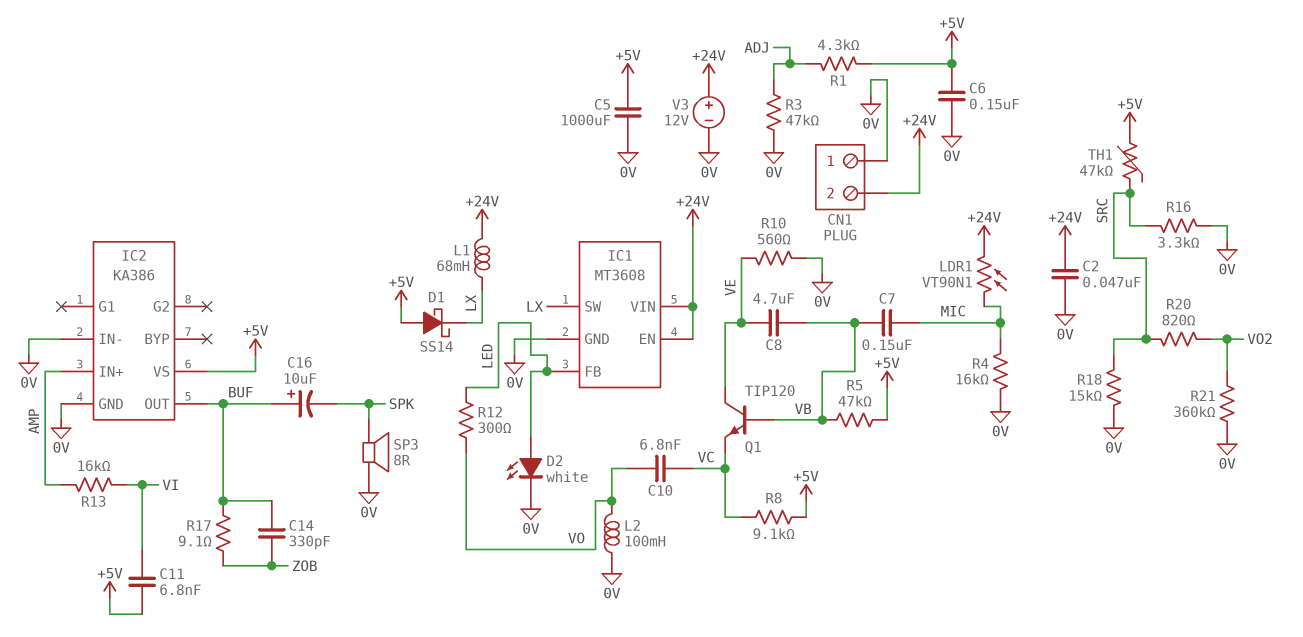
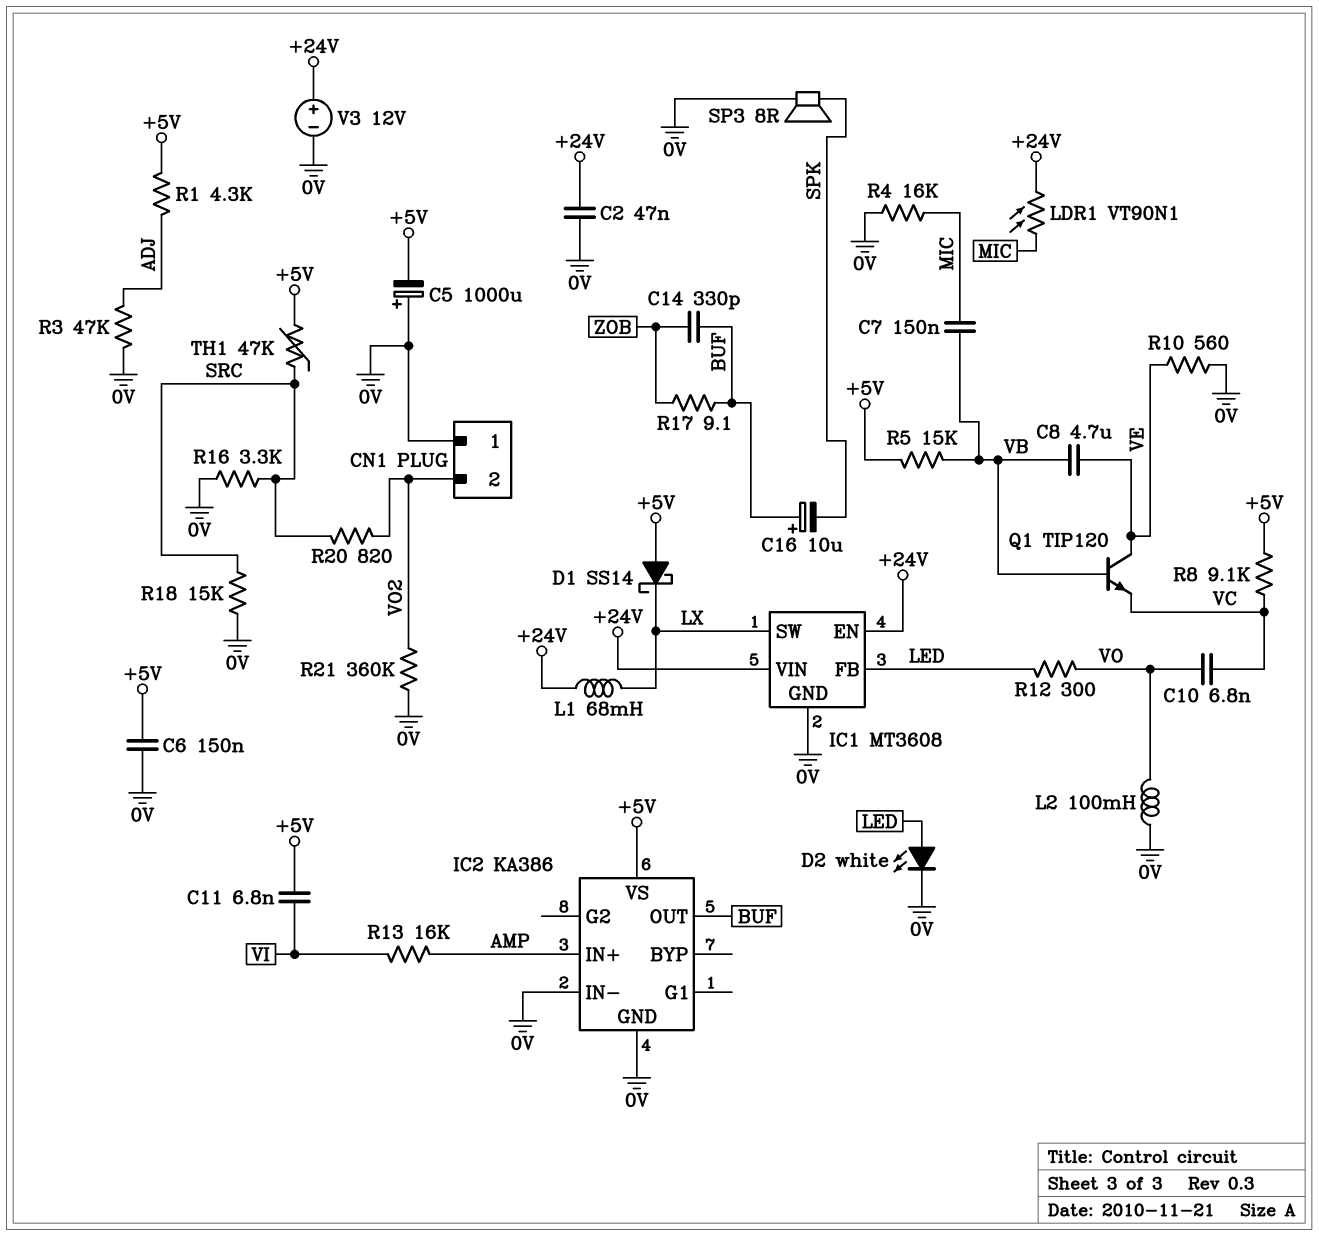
C5: 1000uF (+5V, 0V) -> 1000uF (plus 0V, minus +5V)
CN1 pin 2: +24V -> VO2
R5: 47k (+5V, VB) -> 15k (+5V, VB)

